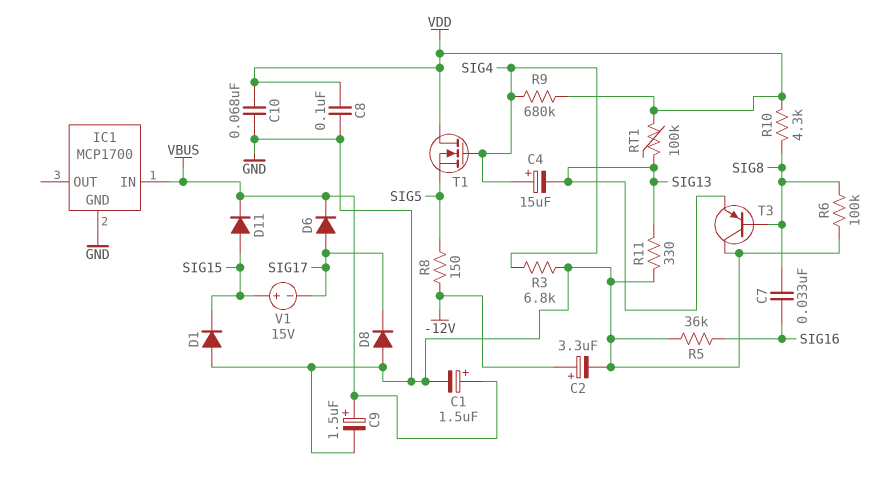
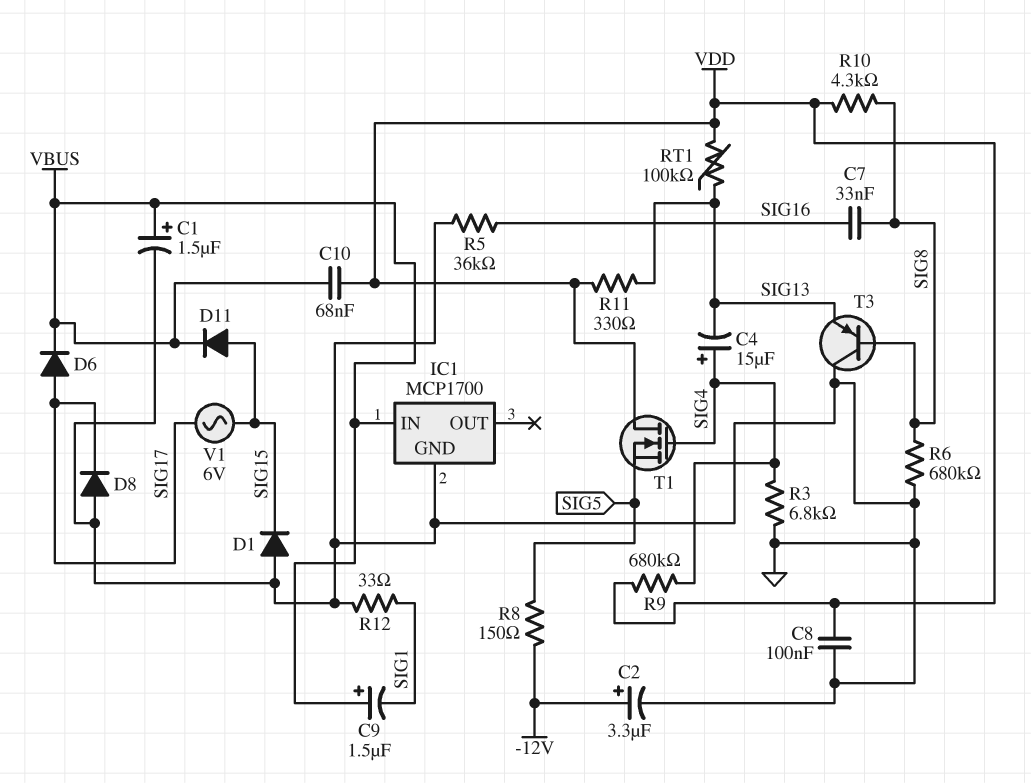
C9: 1.5uF (plus VBUS, minus GND) -> 1.5uF (plus VBUS, minus SIG1)
C10: 68nF (GND, VDD) -> 68nF (VBUS, VDD)
R6: 100k (GND, SIG8) -> 680k (GND, SIG8)
R11: 330 (GND, SIG13) -> 330 (SIG13, VDD)
R12: none -> 33 (GND, SIG1)
V1: 15V (plus SIG15, minus SIG17) -> AC 6V (SIG15, SIG17)

